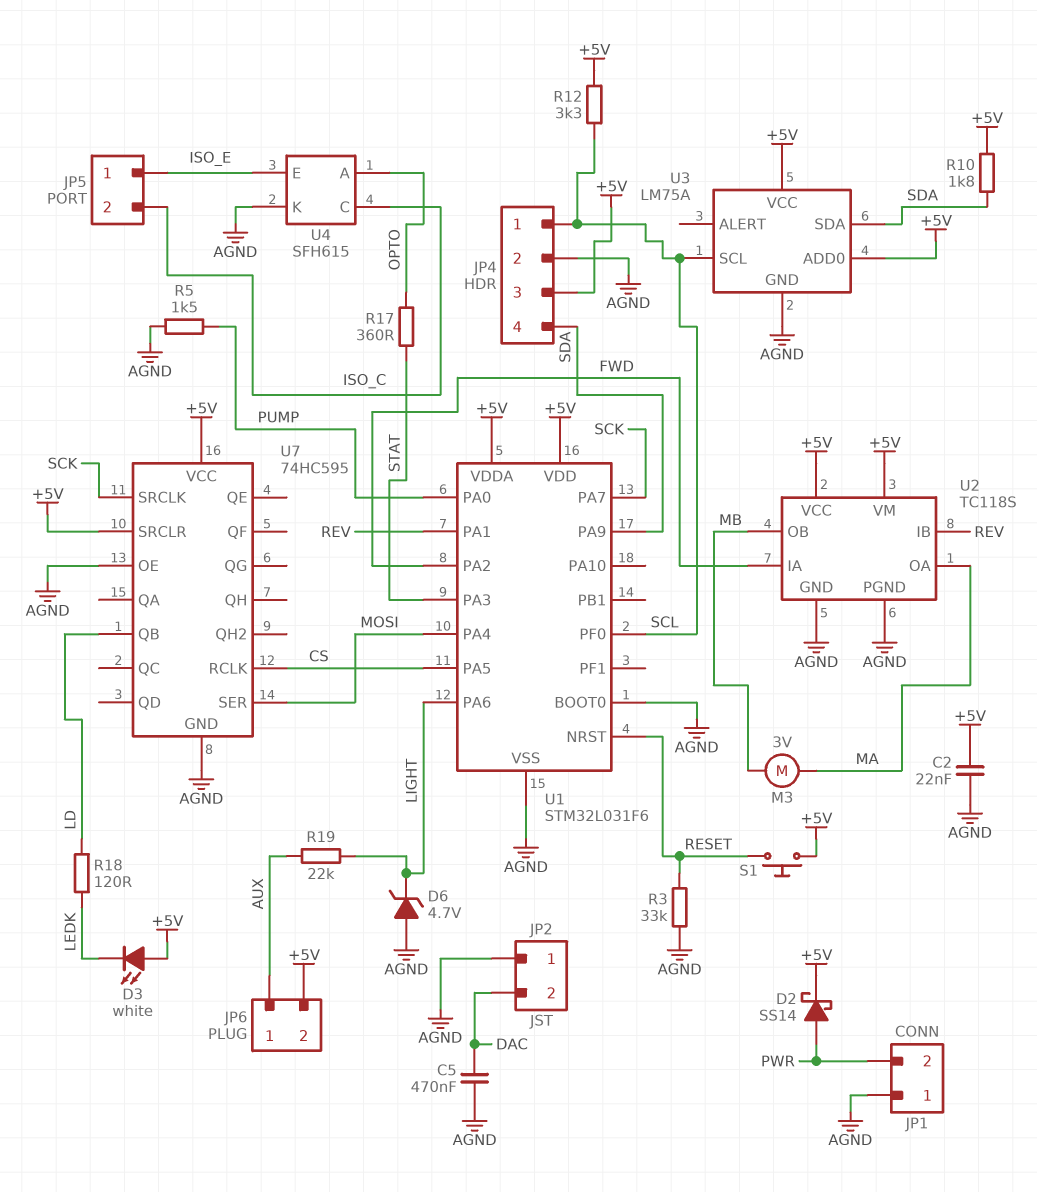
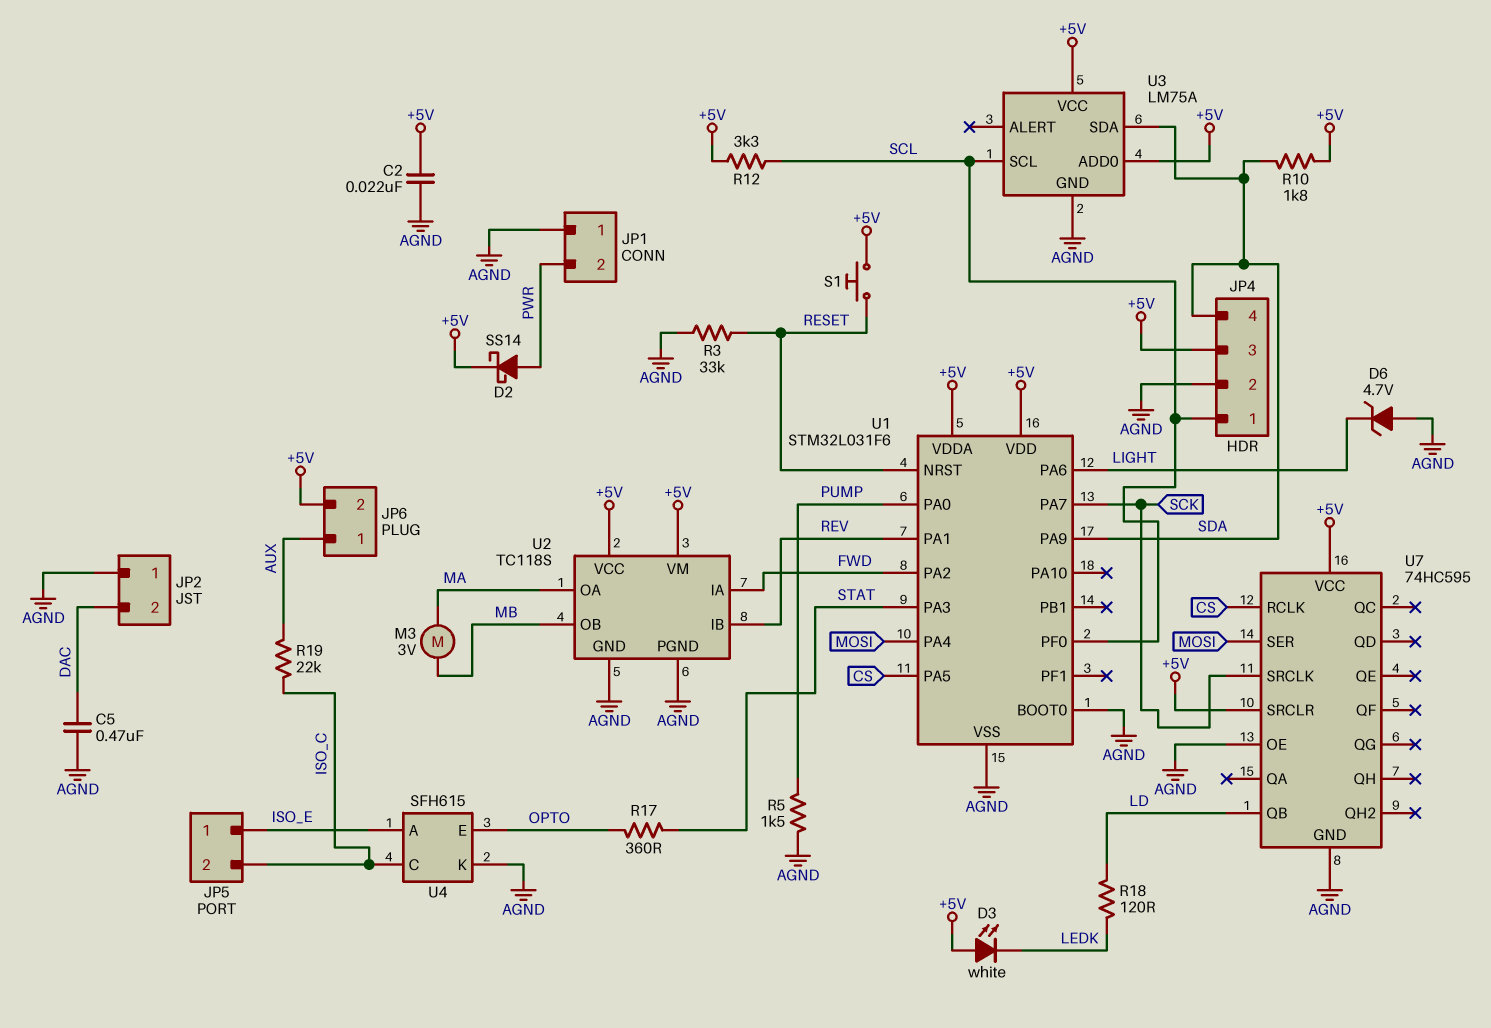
R19: 22k (AUX, LIGHT) -> 22k (AUX, ISO_C)
U4 pin A: OPTO -> ISO_E
U4 pin E: ISO_E -> OPTO

